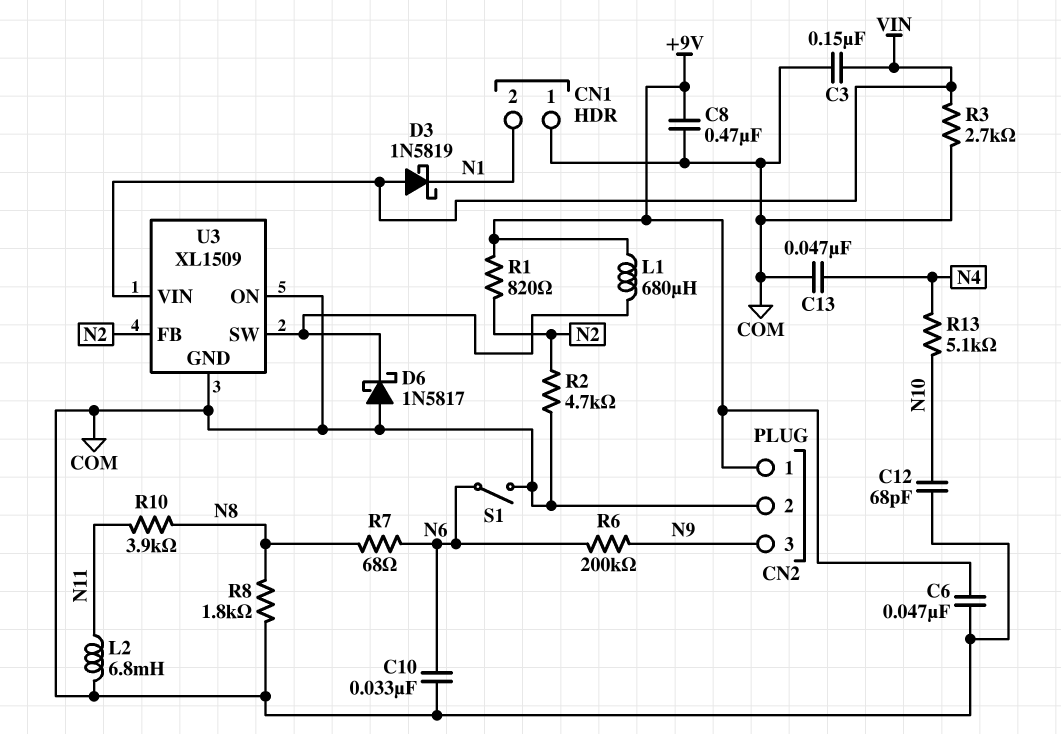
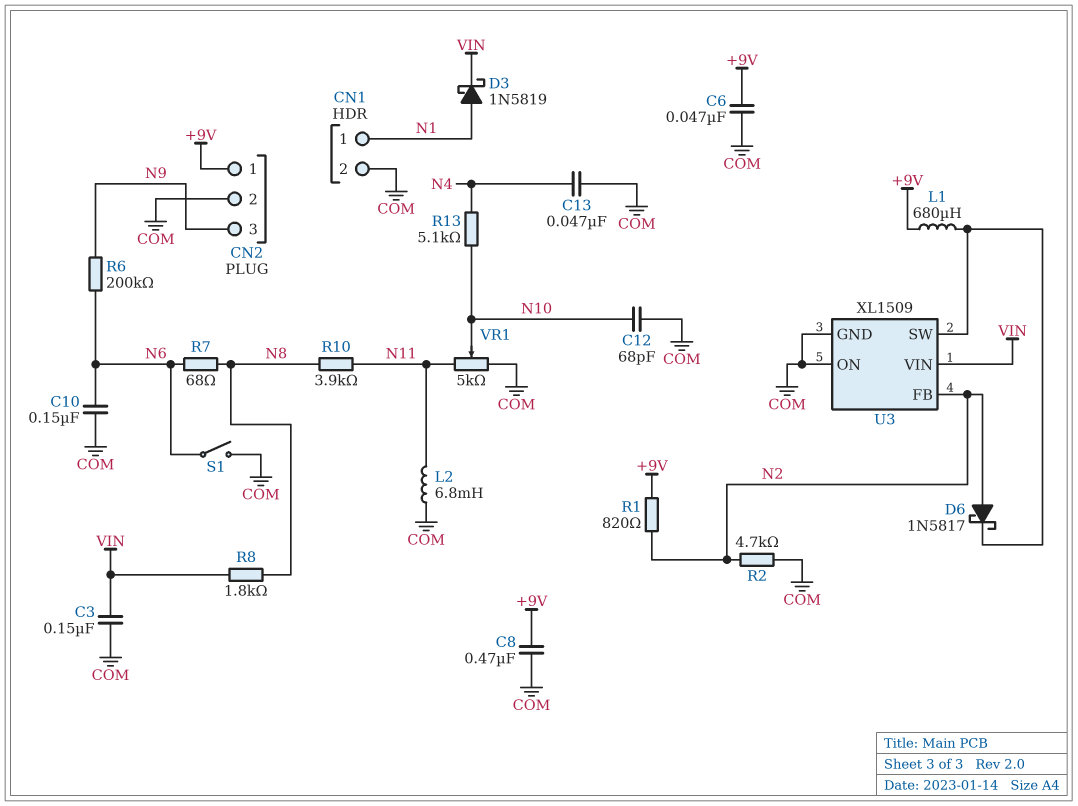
C10: 33nF (COM, N6) -> 150nF (COM, N6)
CN1 pin 1: COM -> N1
CN1 pin 2: N1 -> COM
D3: schottky 1N5819 (A VIN, K N1) -> schottky 1N5819 (A N1, K VIN)
D6: schottky 1N5817 (A COM, K U3/SW) -> schottky 1N5817 (A N2, K U3/SW)
R3: 2.7k (COM, VIN) -> none
R8: 1.8k (COM, N8) -> 1.8k (N8, VIN)
VR1: none -> 5k (COM, N11, wiper N10)

